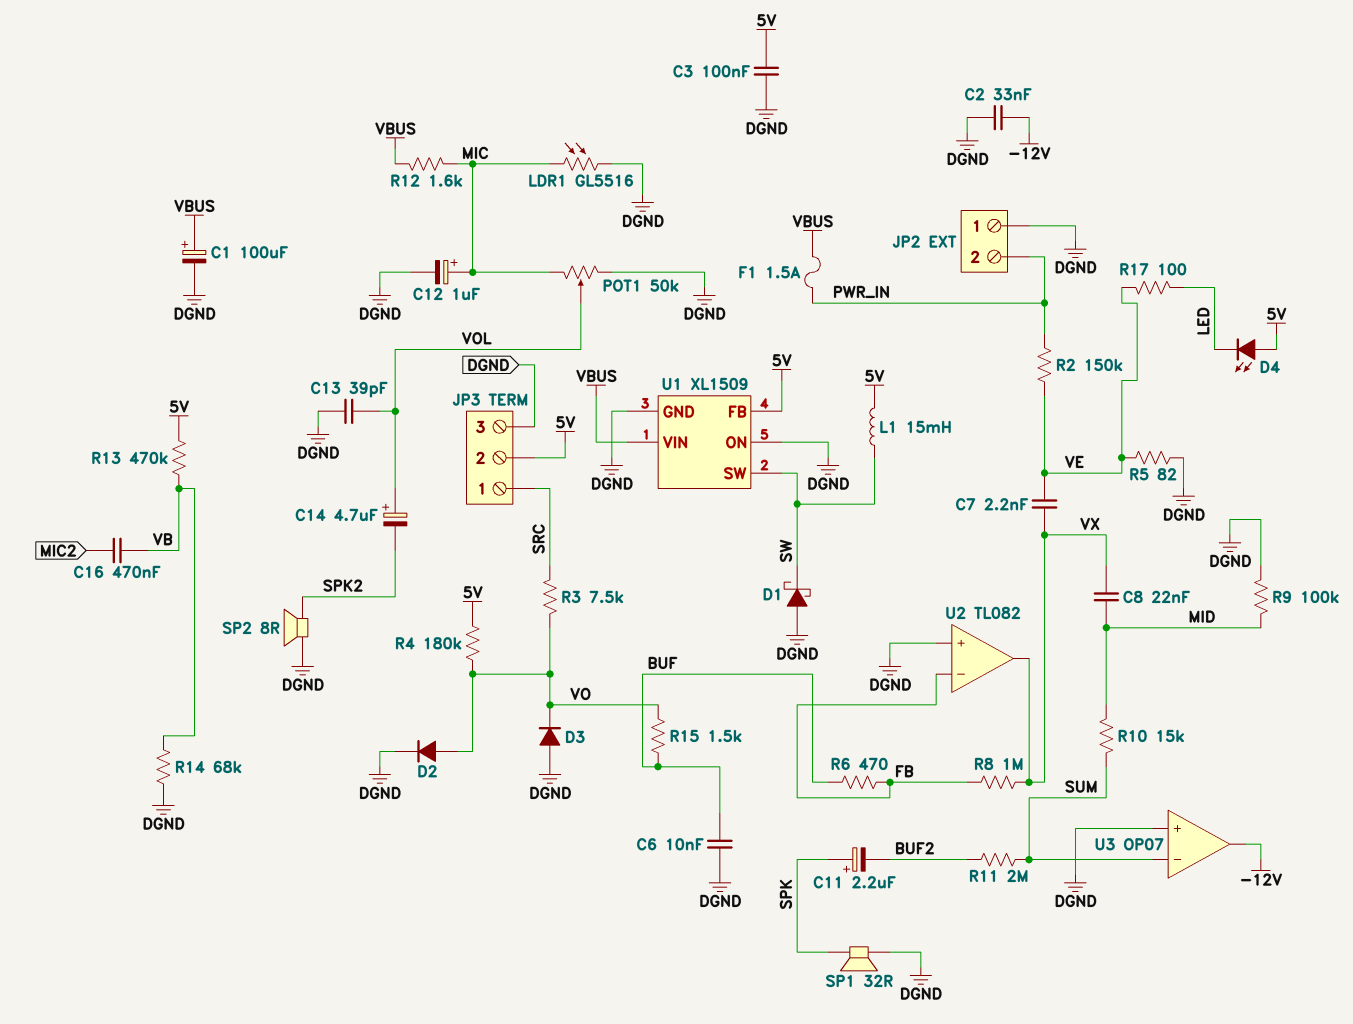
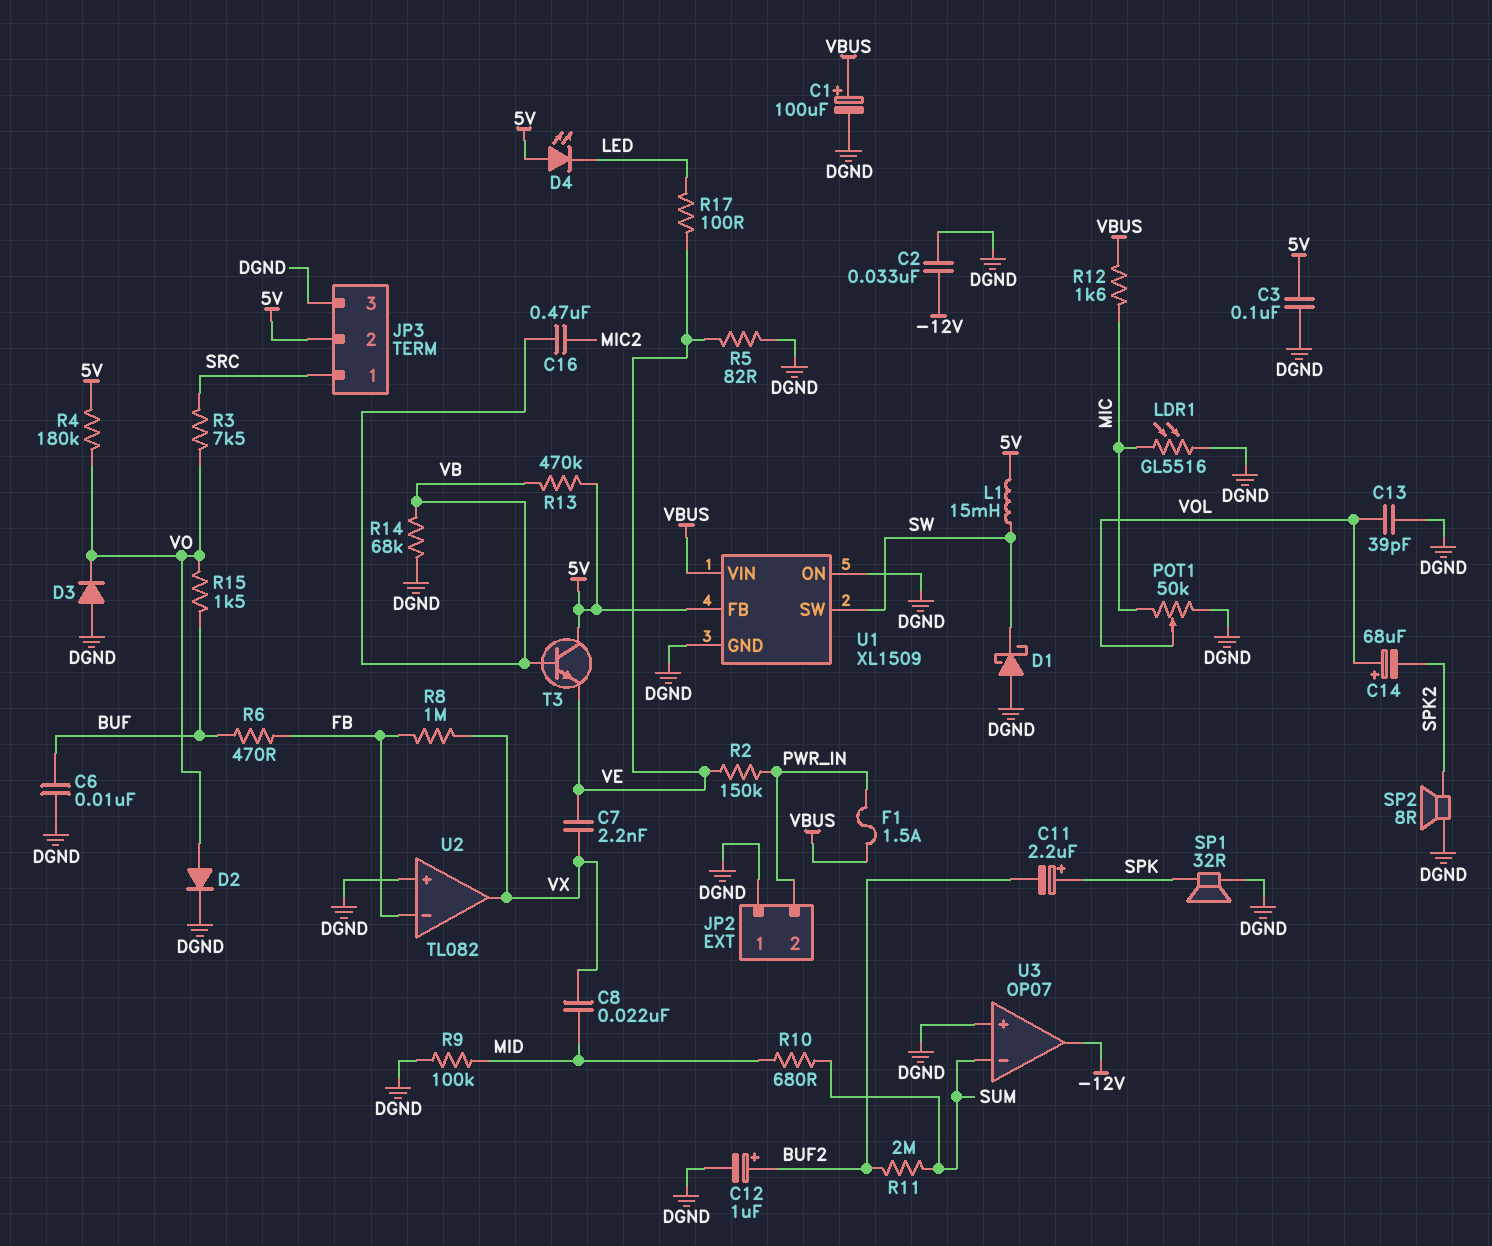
C12: 1uF (plus MIC, minus DGND) -> 1uF (plus BUF2, minus DGND)
C14: 4.7uF (plus VOL, minus SPK2) -> 68uF (plus VOL, minus SPK2)
R10: 15k (MID, SUM) -> 680 (MID, SUM)
T3: none -> NPN (B VB, C 5V, E VE)

